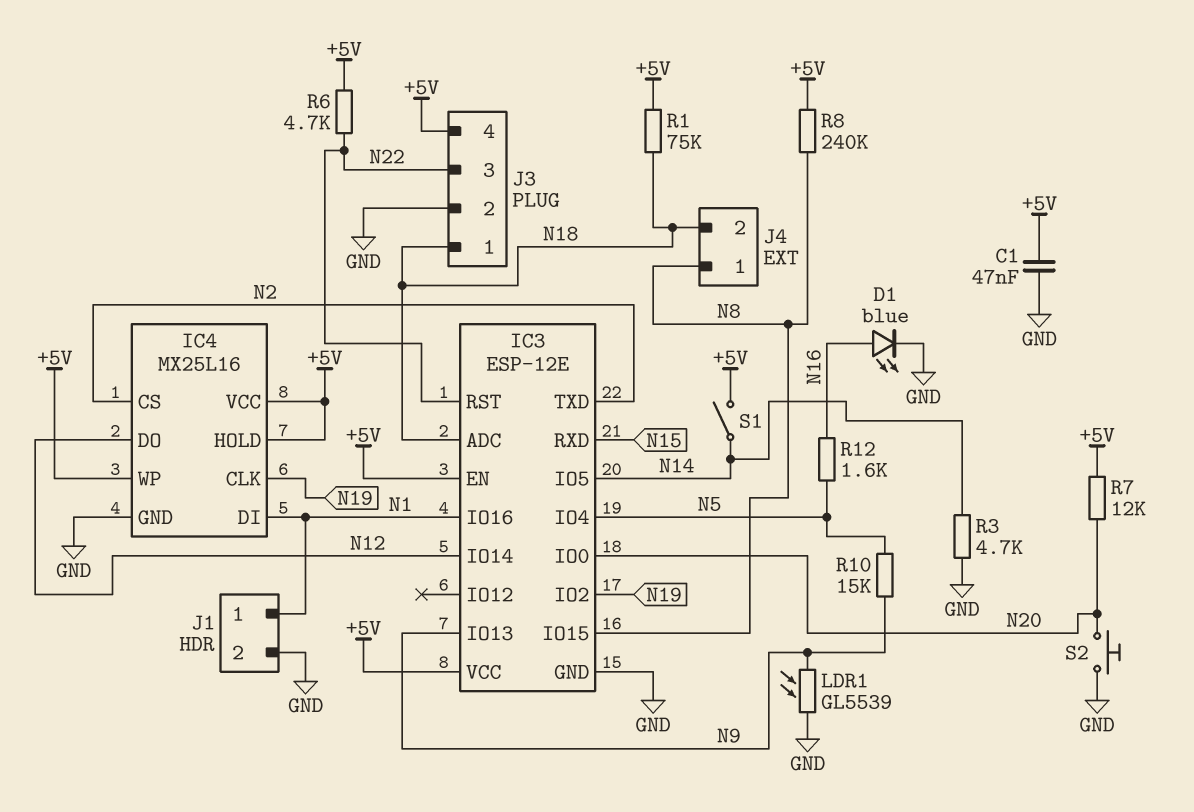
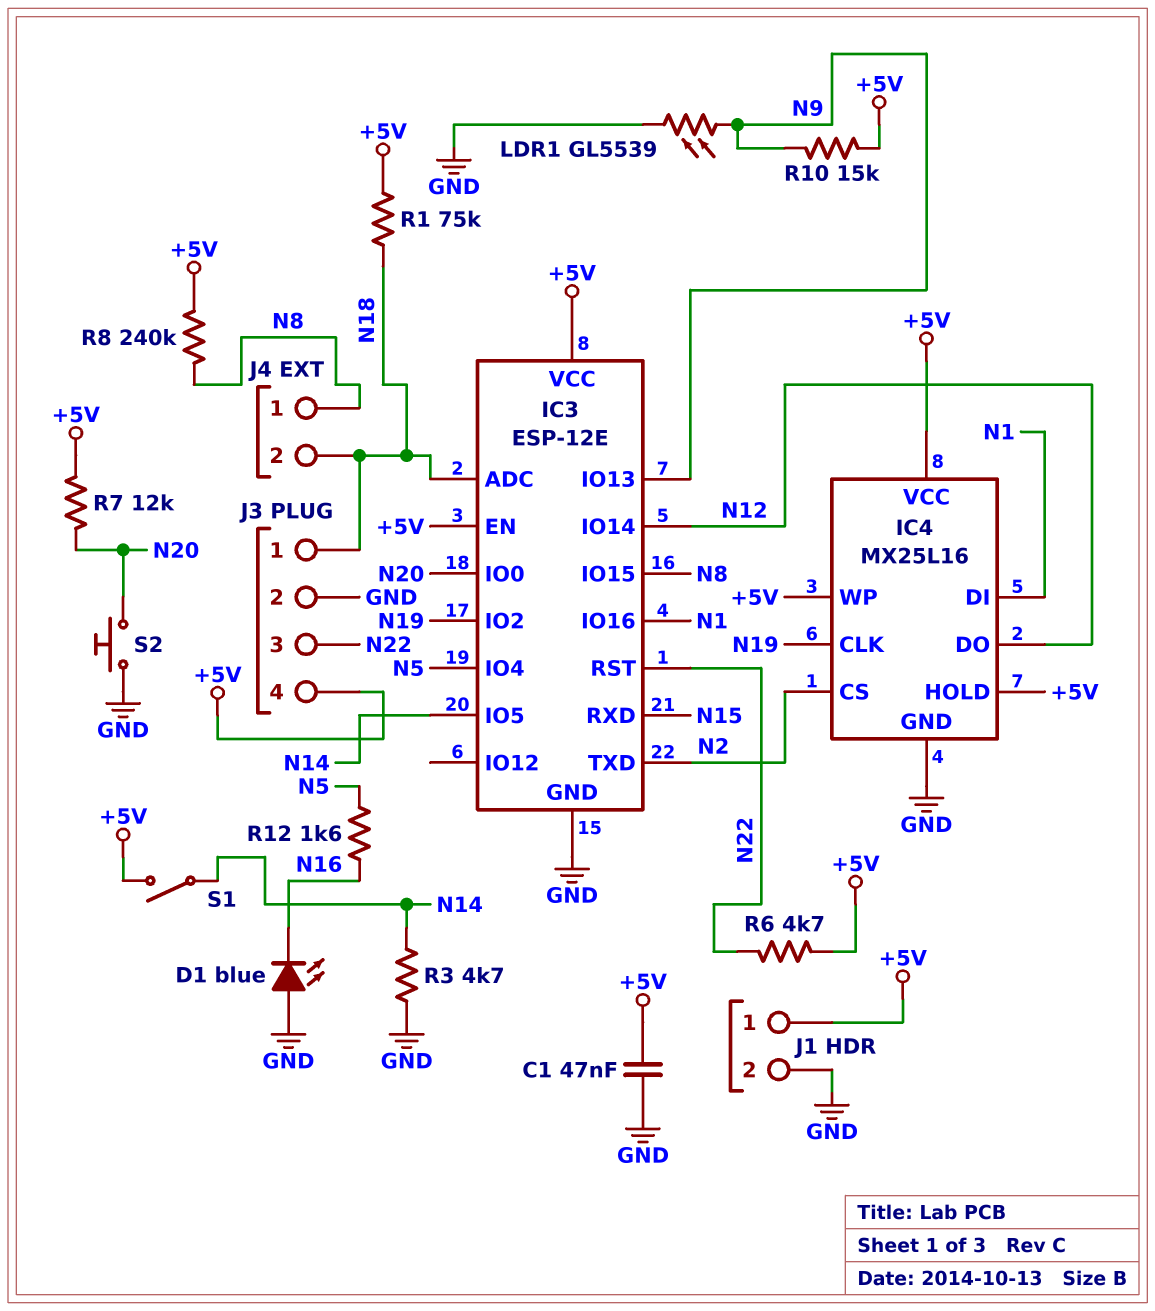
D1: LED blue (A N16, K GND) -> LED blue (A GND, K N16)
J1 pin 1: N1 -> +5V
R10: 15k (N5, N9) -> 15k (+5V, N9)

